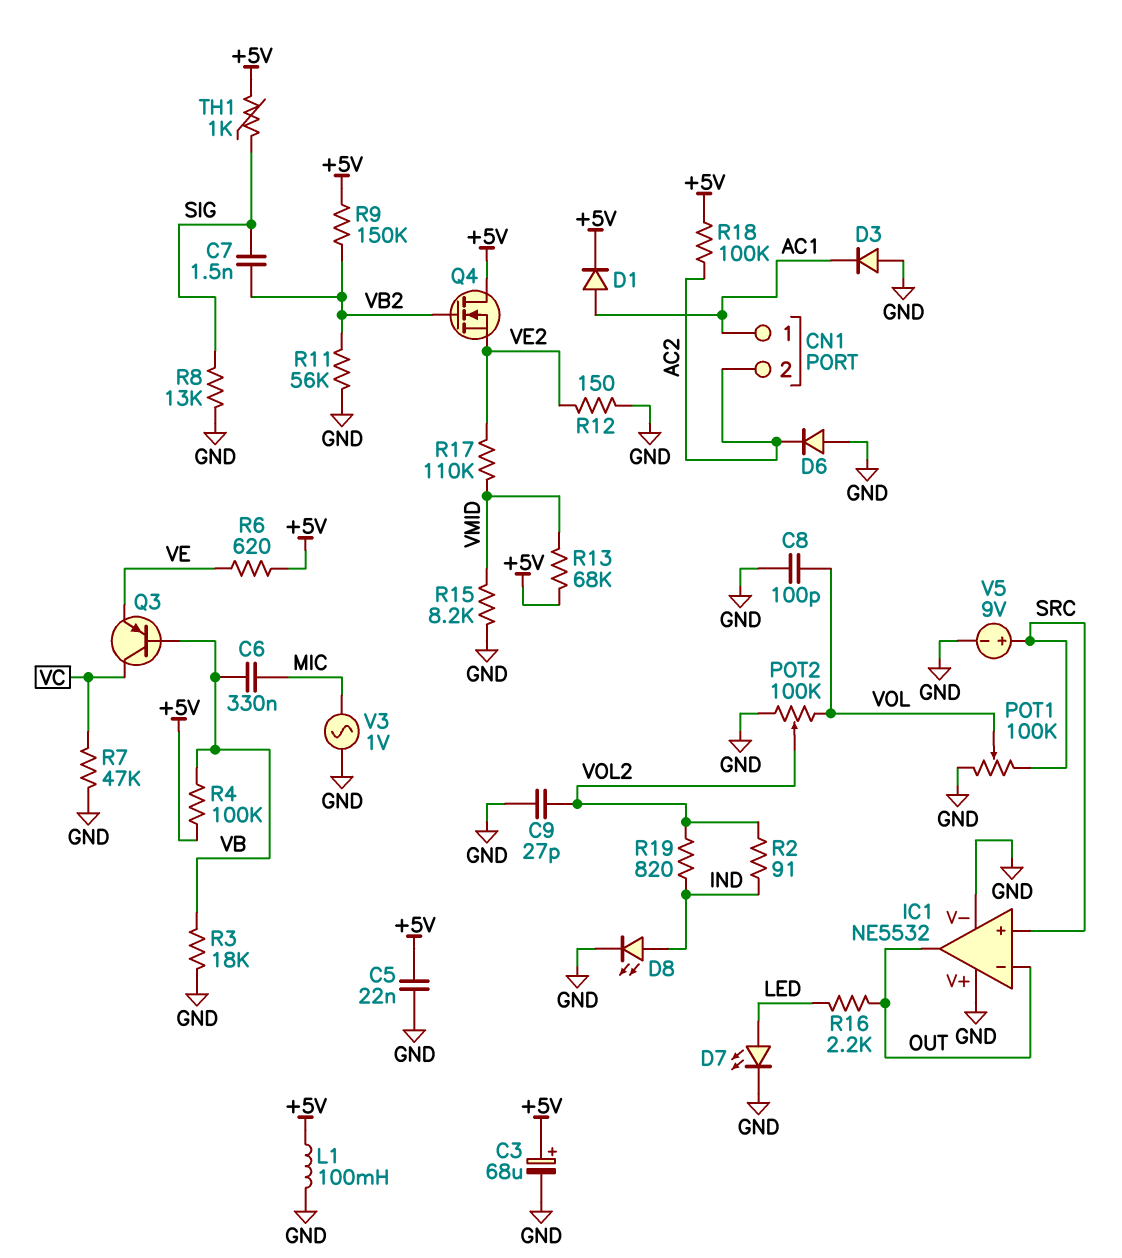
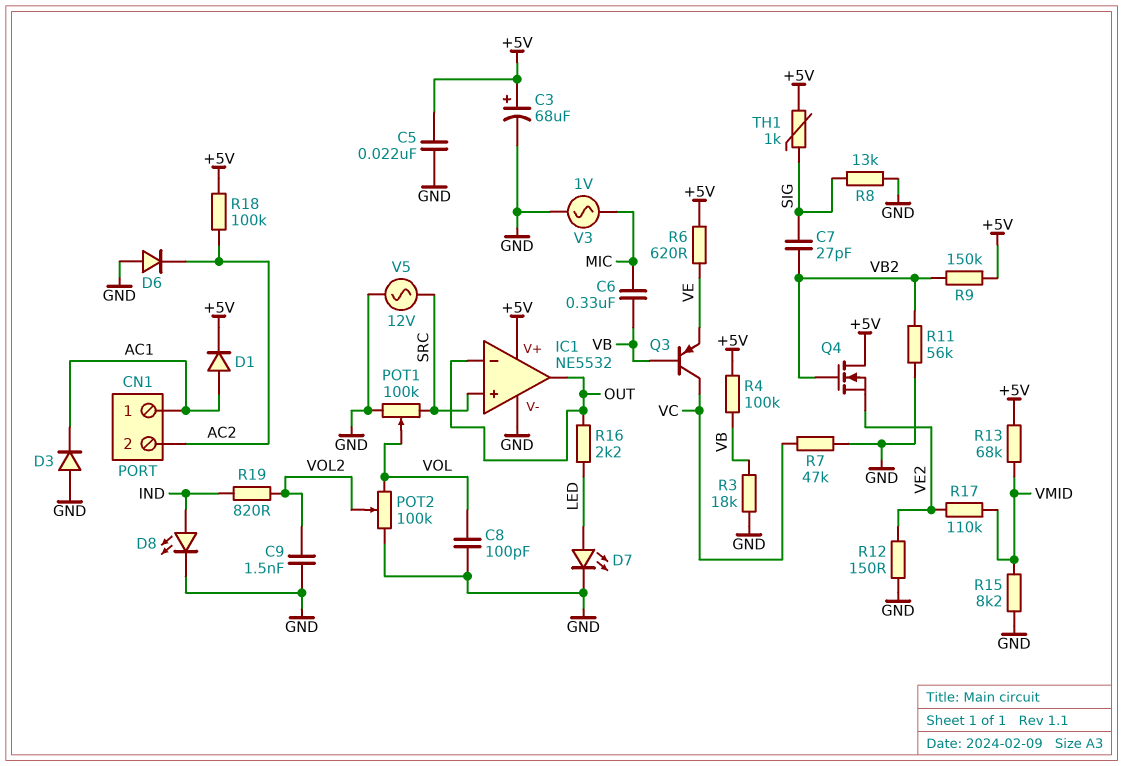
C7: 1.5nF (SIG, VB2) -> 27pF (SIG, VB2)
C9: 27pF (GND, VOL2) -> 1.5nF (GND, VOL2)
IC1 pin V+: GND -> +5V
L1: 100mH (+5V, GND) -> none
R2: 91 (IND, VOL2) -> none
V5: 9V (plus SRC, minus GND) -> AC 12V (GND, SRC)

